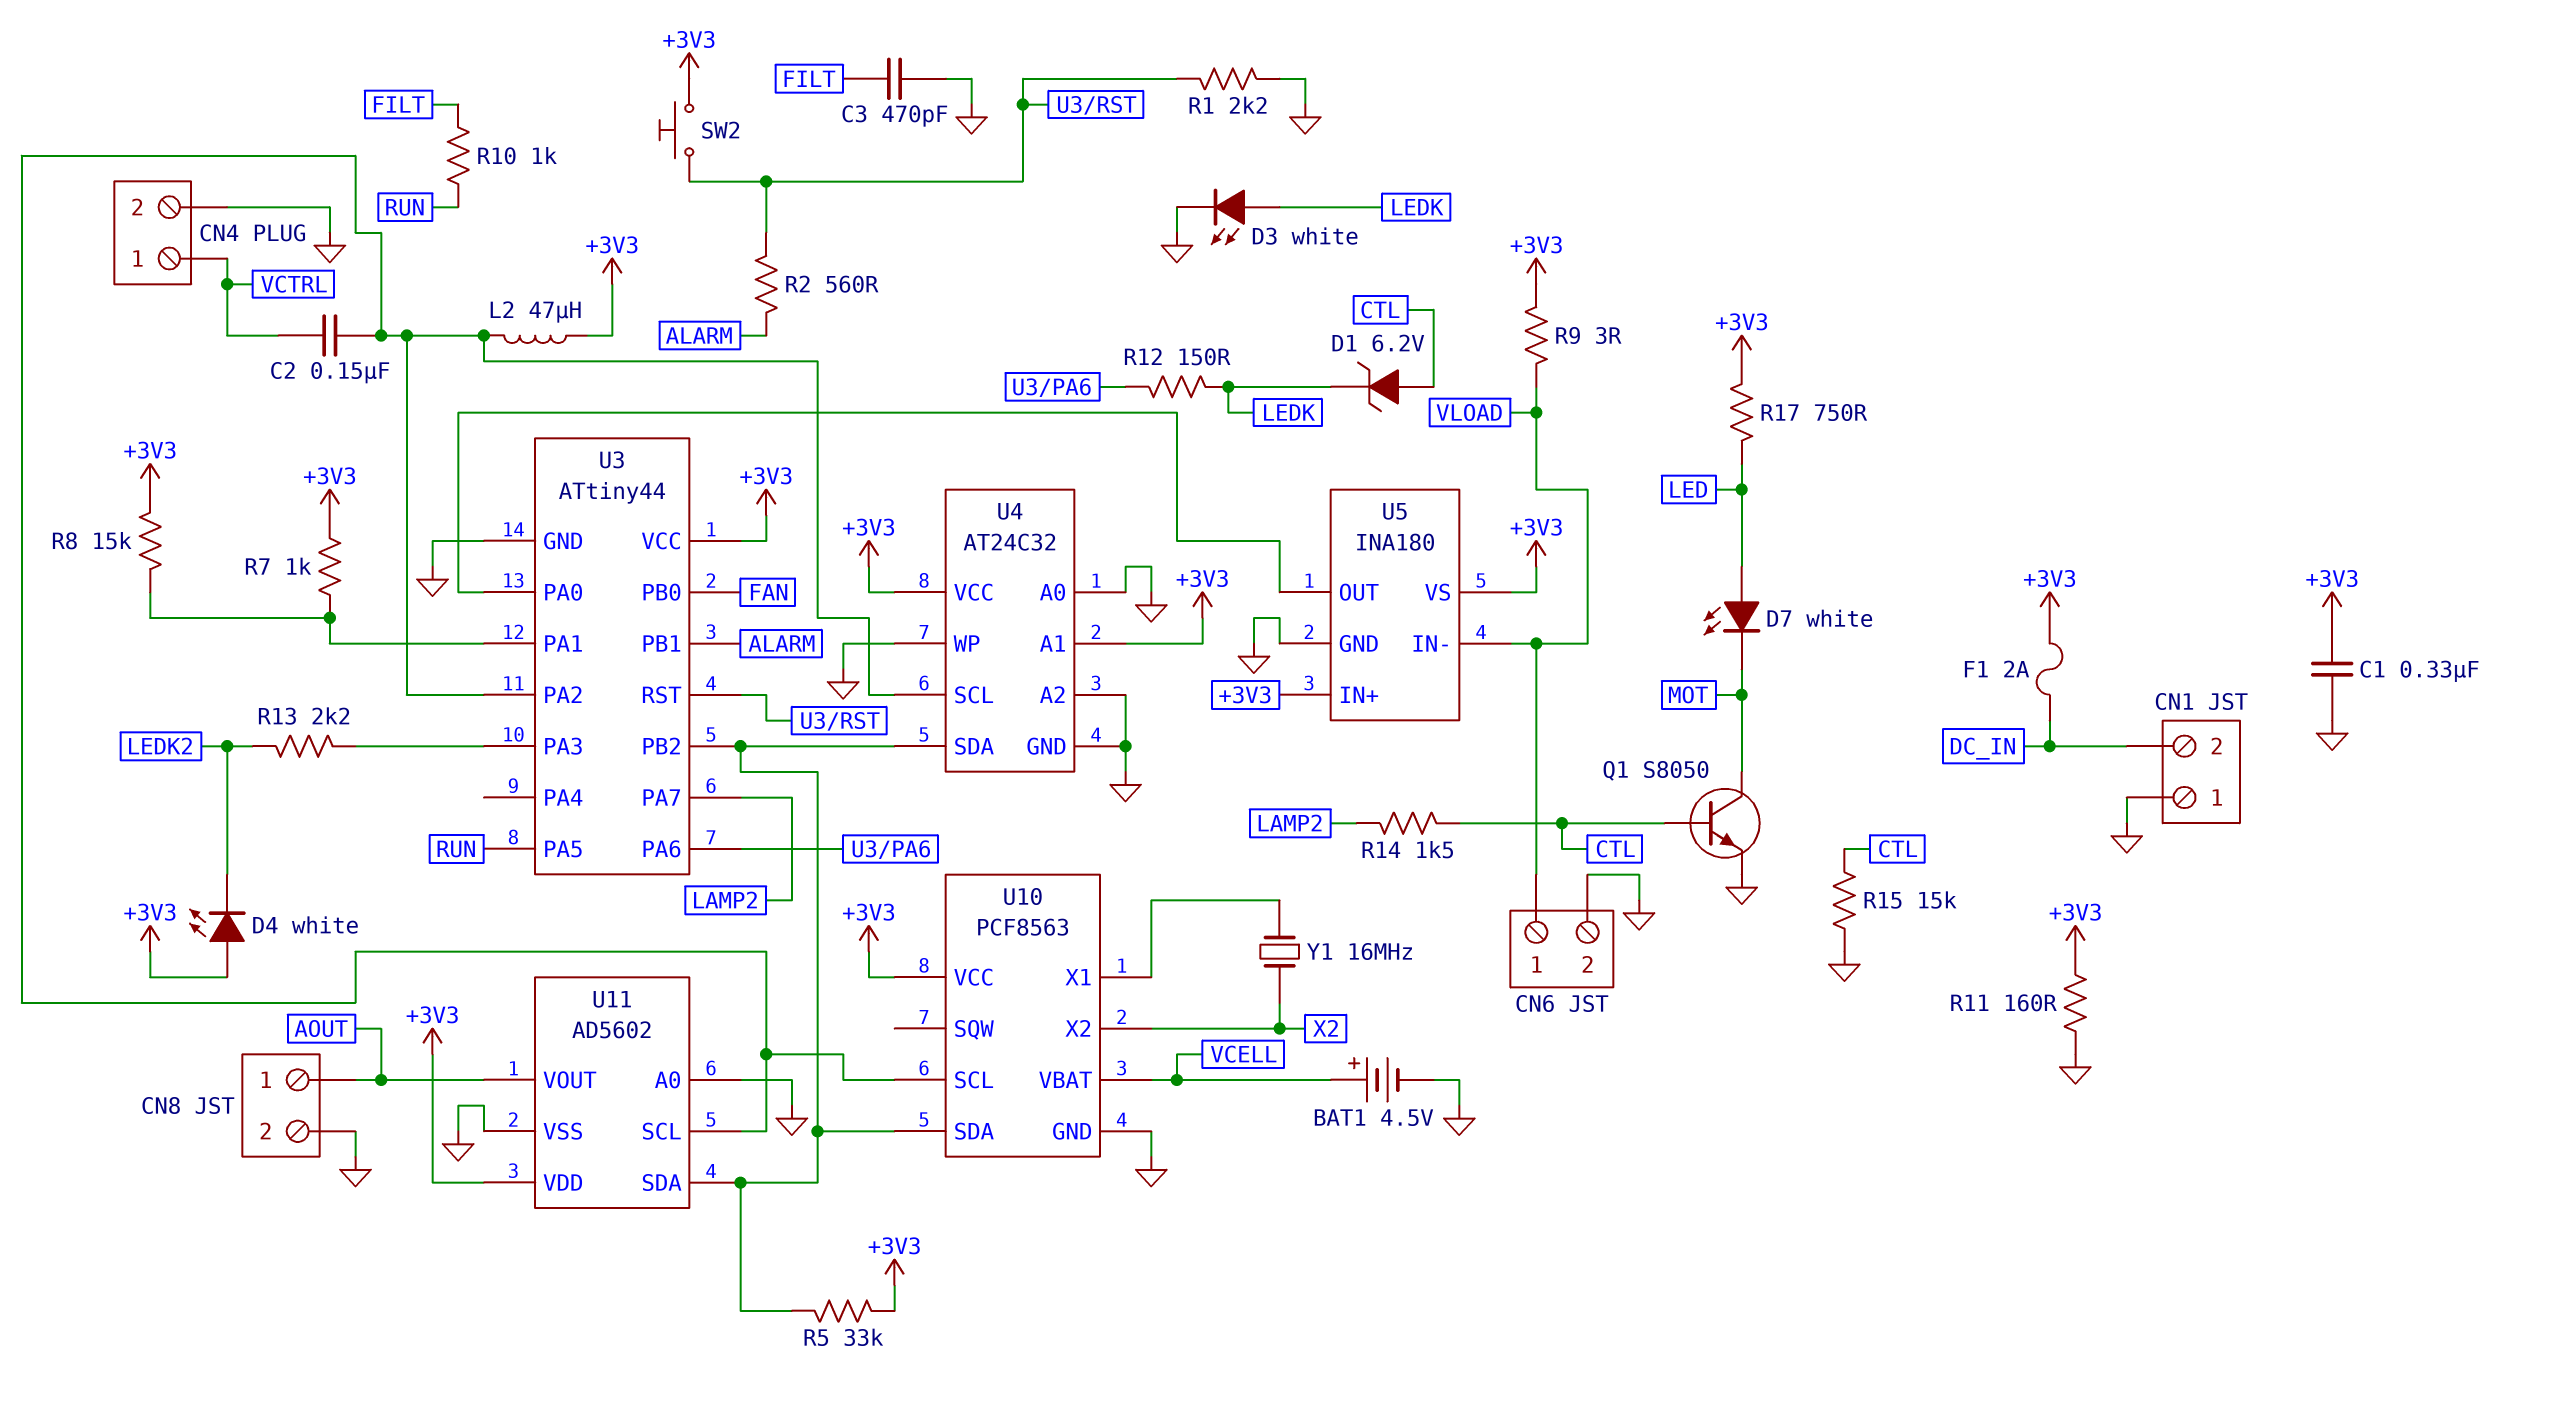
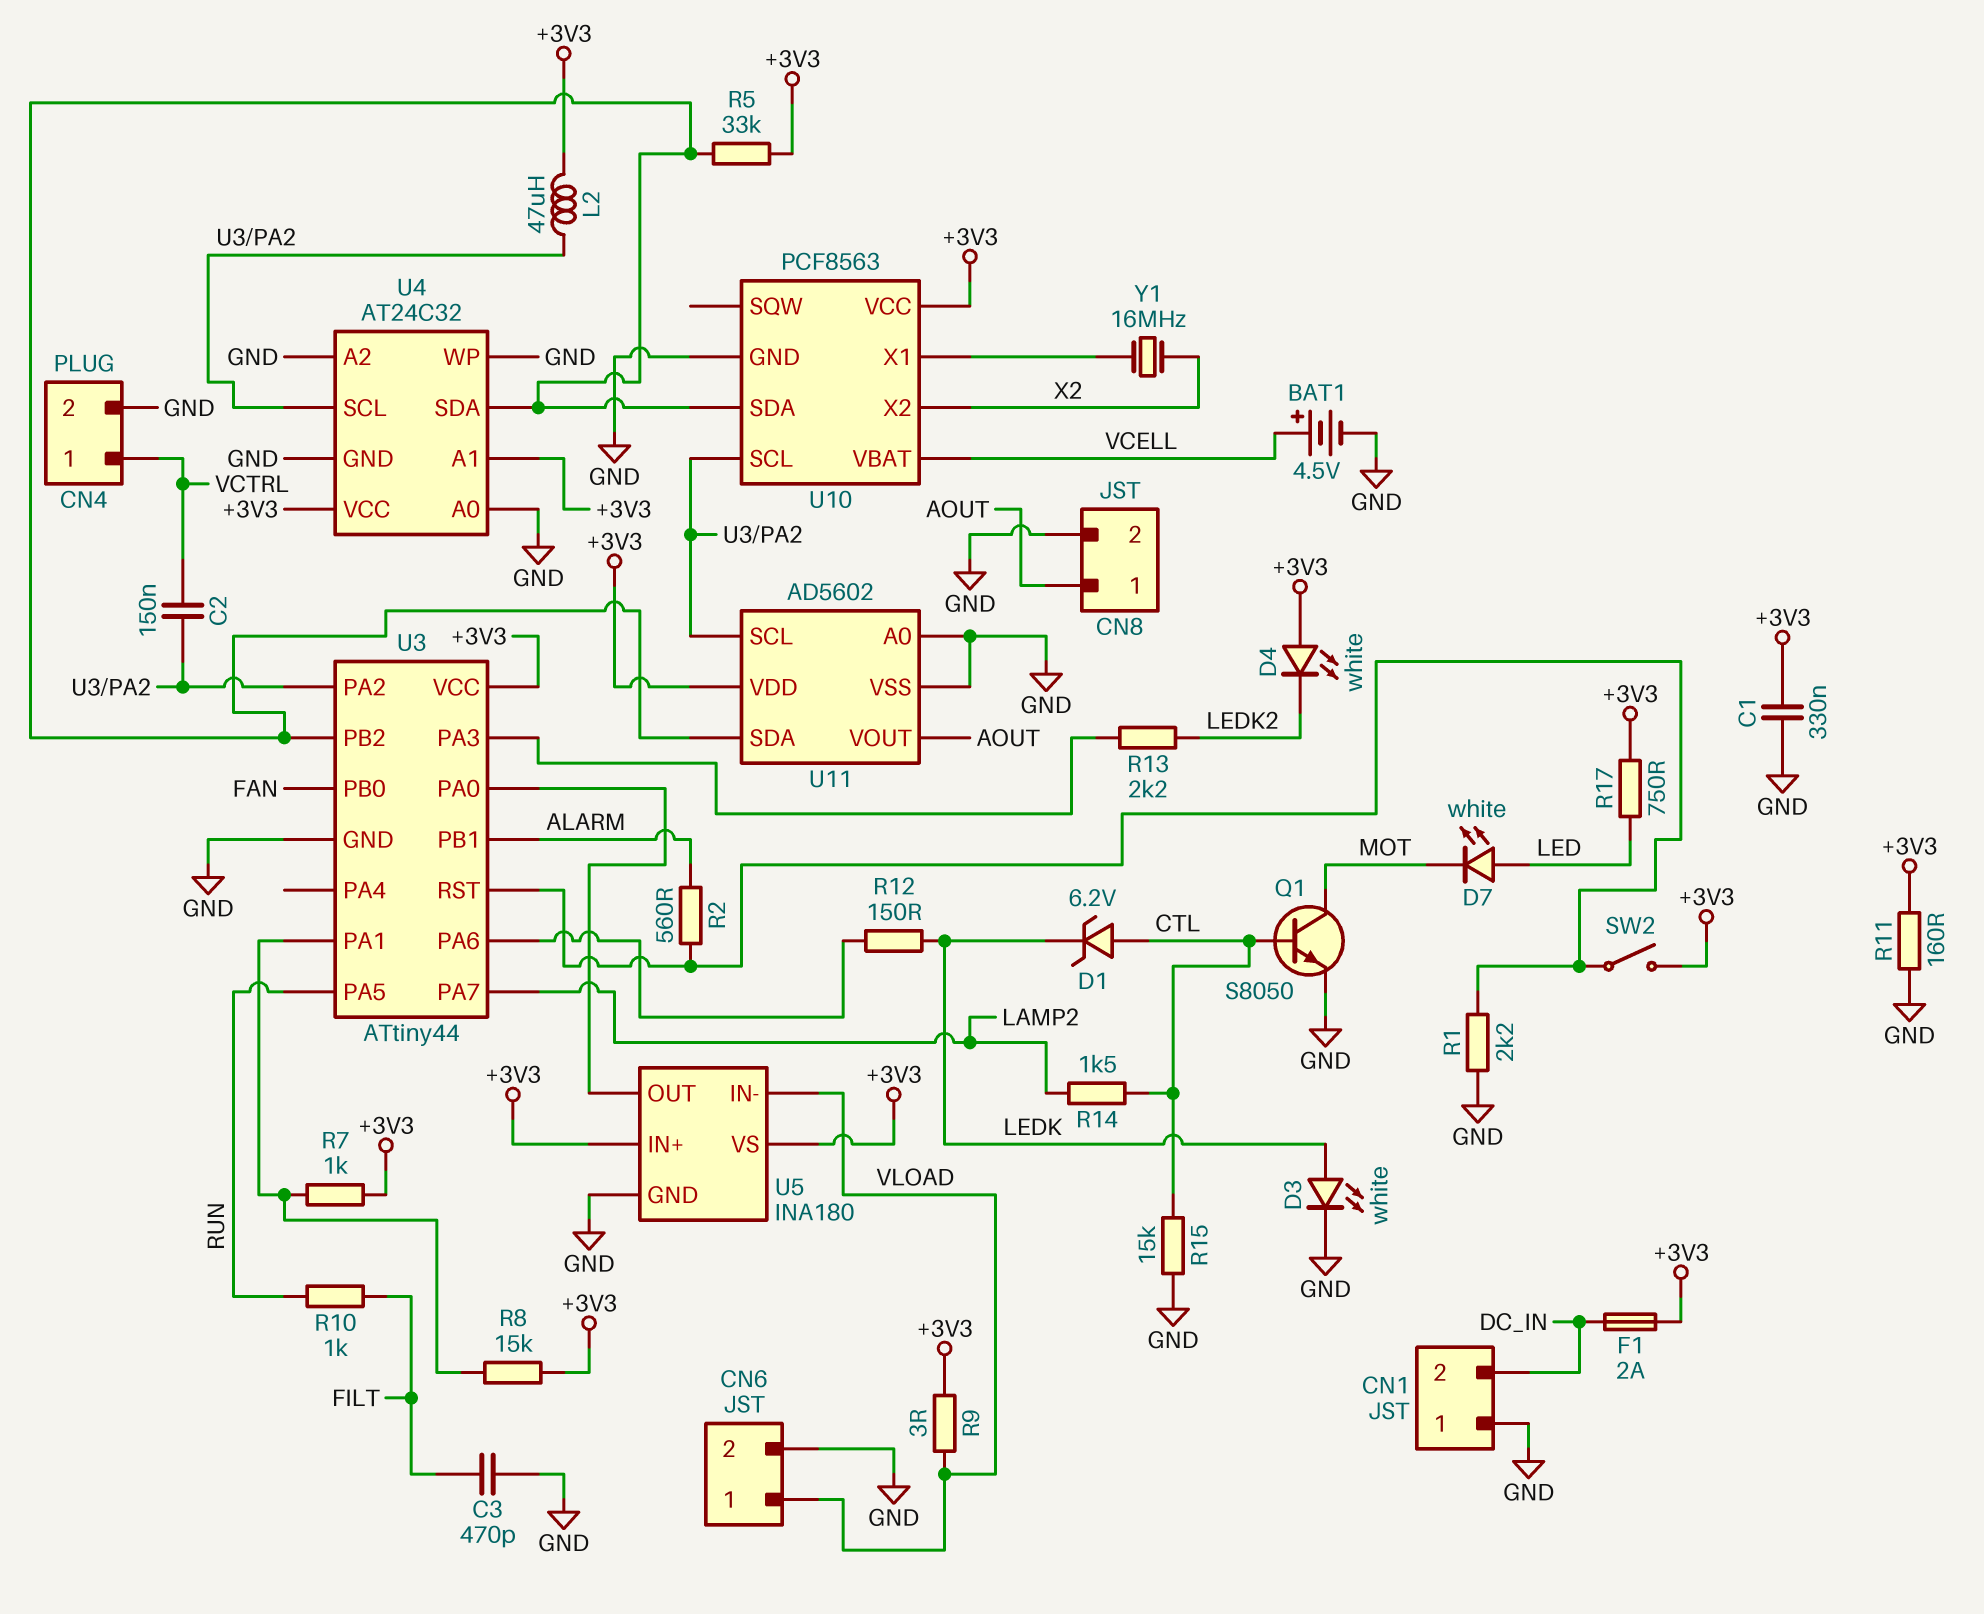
SW2: button (+3V3, U3/RST) -> switch (+3V3, U3/RST)

